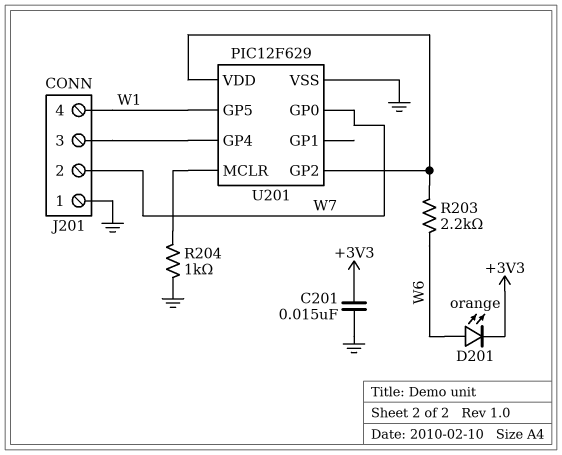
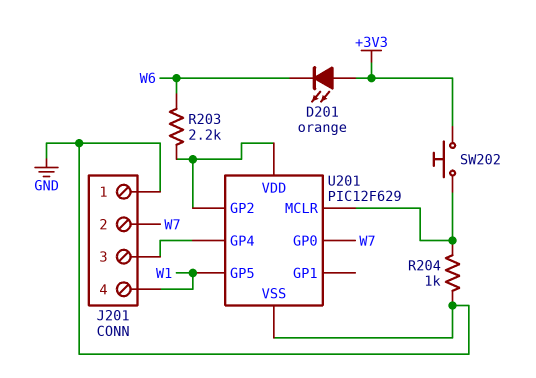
C201: 15nF (+3V3, GND) -> none
D201: LED orange (A W6, K +3V3) -> LED orange (A +3V3, K W6)
SW202: none -> button (+3V3, U201/MCLR)

